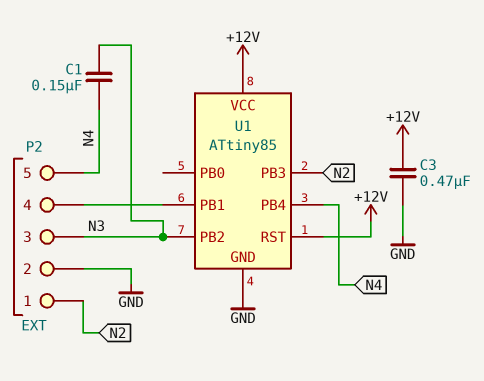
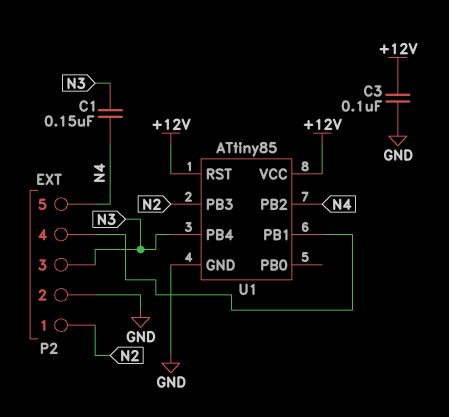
C3: 470nF (+12V, GND) -> 100nF (+12V, GND)
U1 pin PB2: N3 -> N4
U1 pin PB4: N4 -> N3

